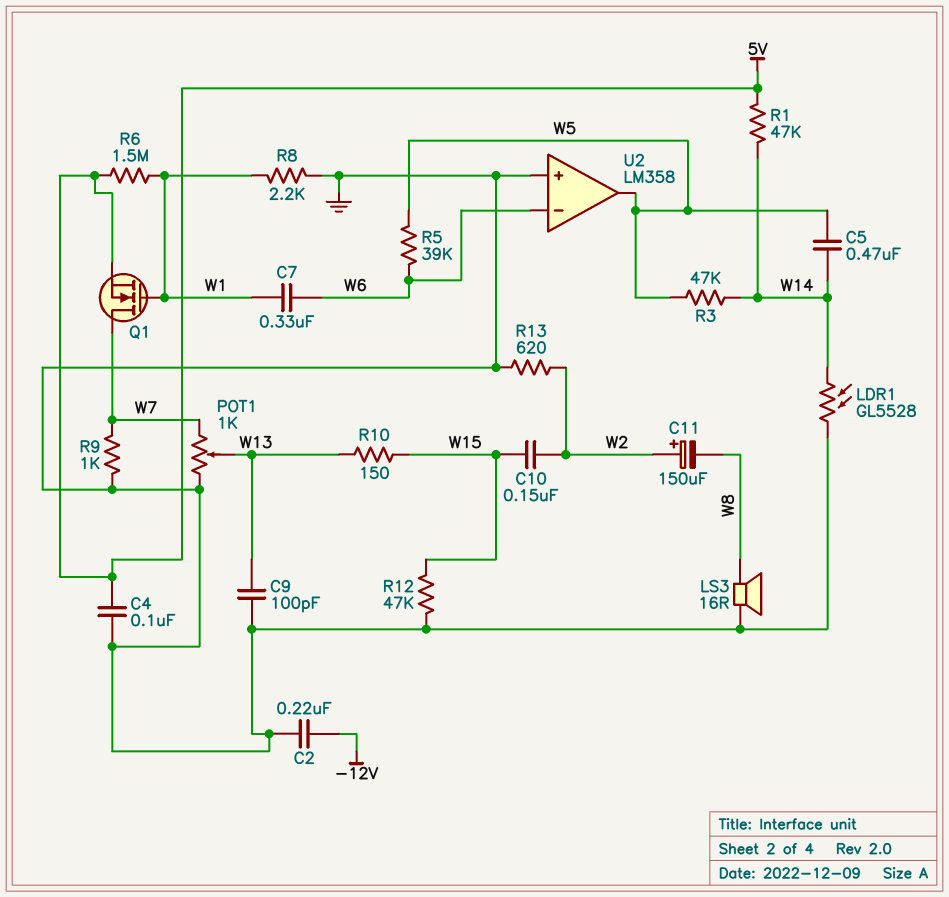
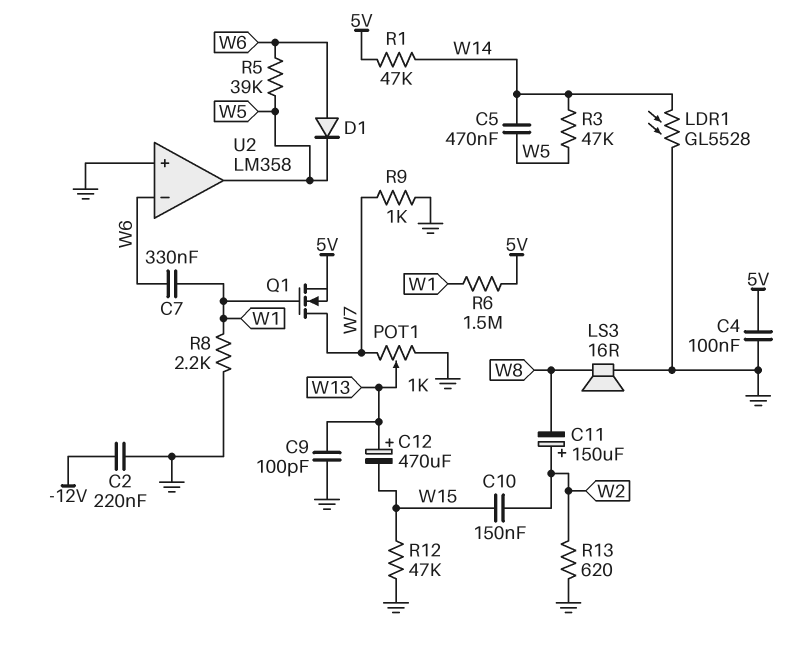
C12: none -> 470uF (plus W13, minus W15)
D1: none -> diode (A W6, K W5)
R10: 150 (W13, W15) -> none

